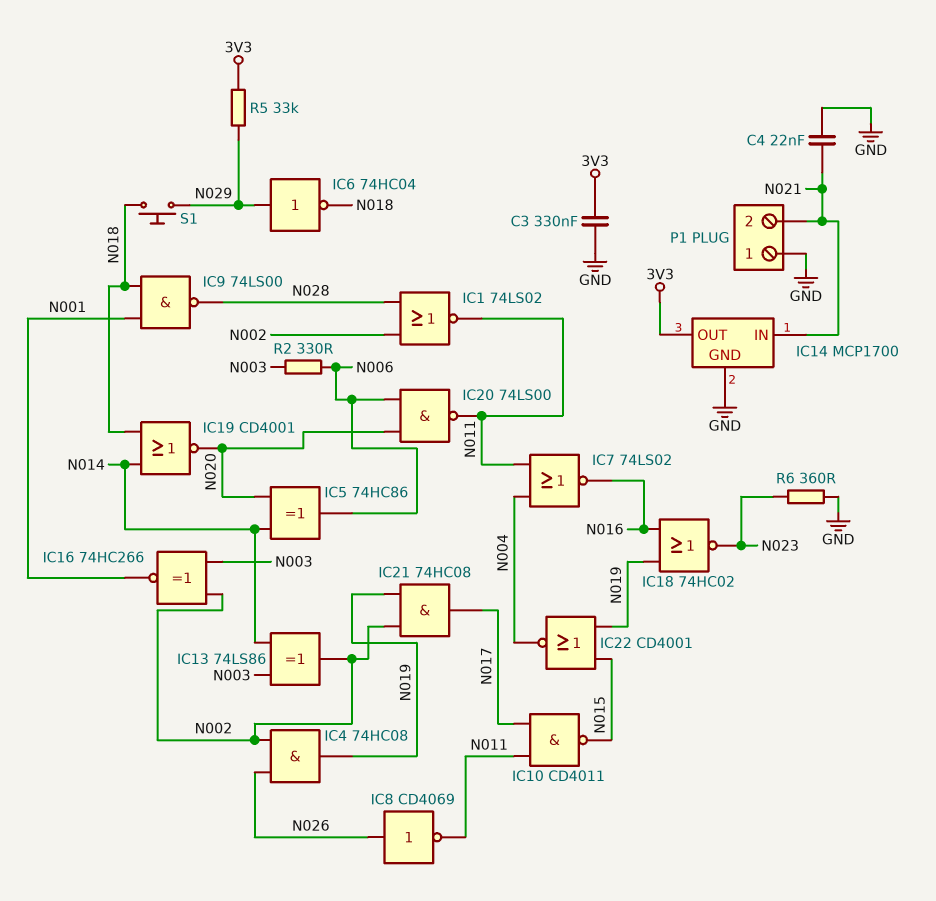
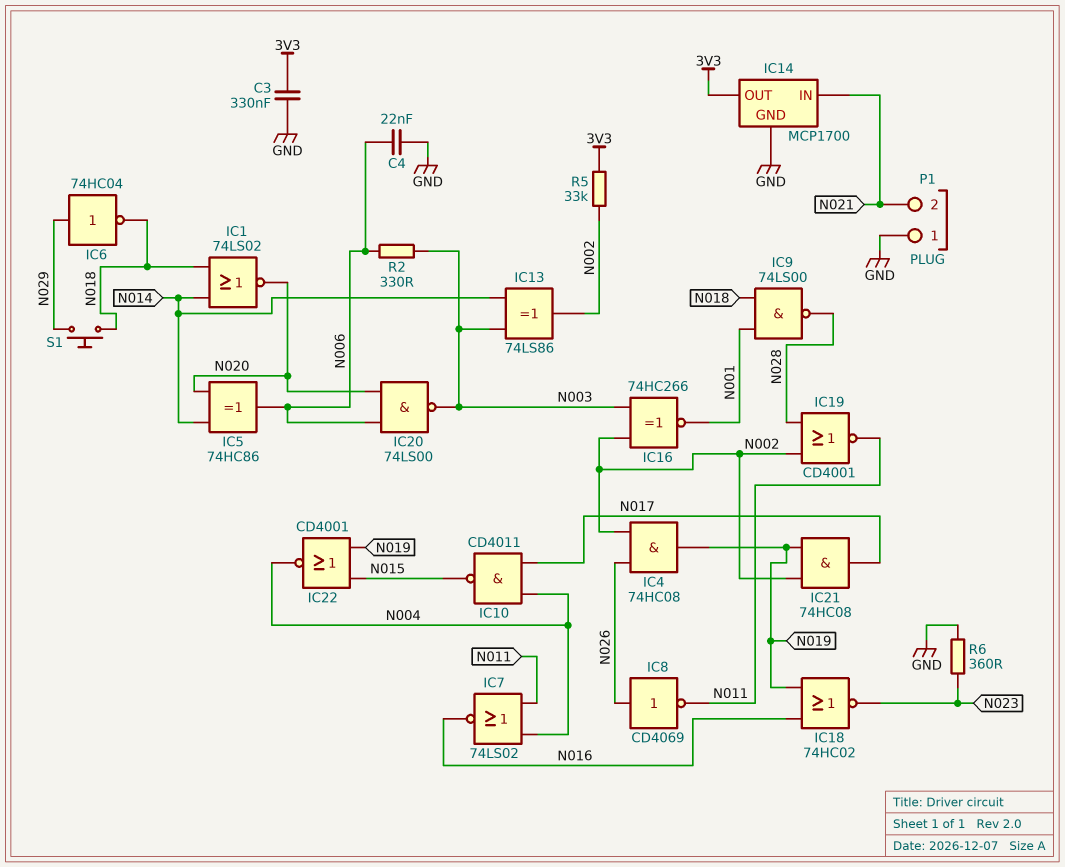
C4: 22nF (GND, N021) -> 22nF (GND, N006)
IC1: NOR 74LS02 (in N002, in N028, out N011) -> NOR 74LS02 (in N014, in N018, out N020)
IC10: NAND CD4011 (in N011, in N017, out N015) -> NAND CD4011 (in N004, in N017, out N015)
IC19: NOR CD4001 (in N014, in N018, out N020) -> NOR CD4001 (in N002, in N028, out N011)
IC20: NAND 74LS00 (in N006, in N020, out N011) -> NAND 74LS00 (in N006, in N020, out N003)
R5: 33k (3V3, N029) -> 33k (3V3, N002)

